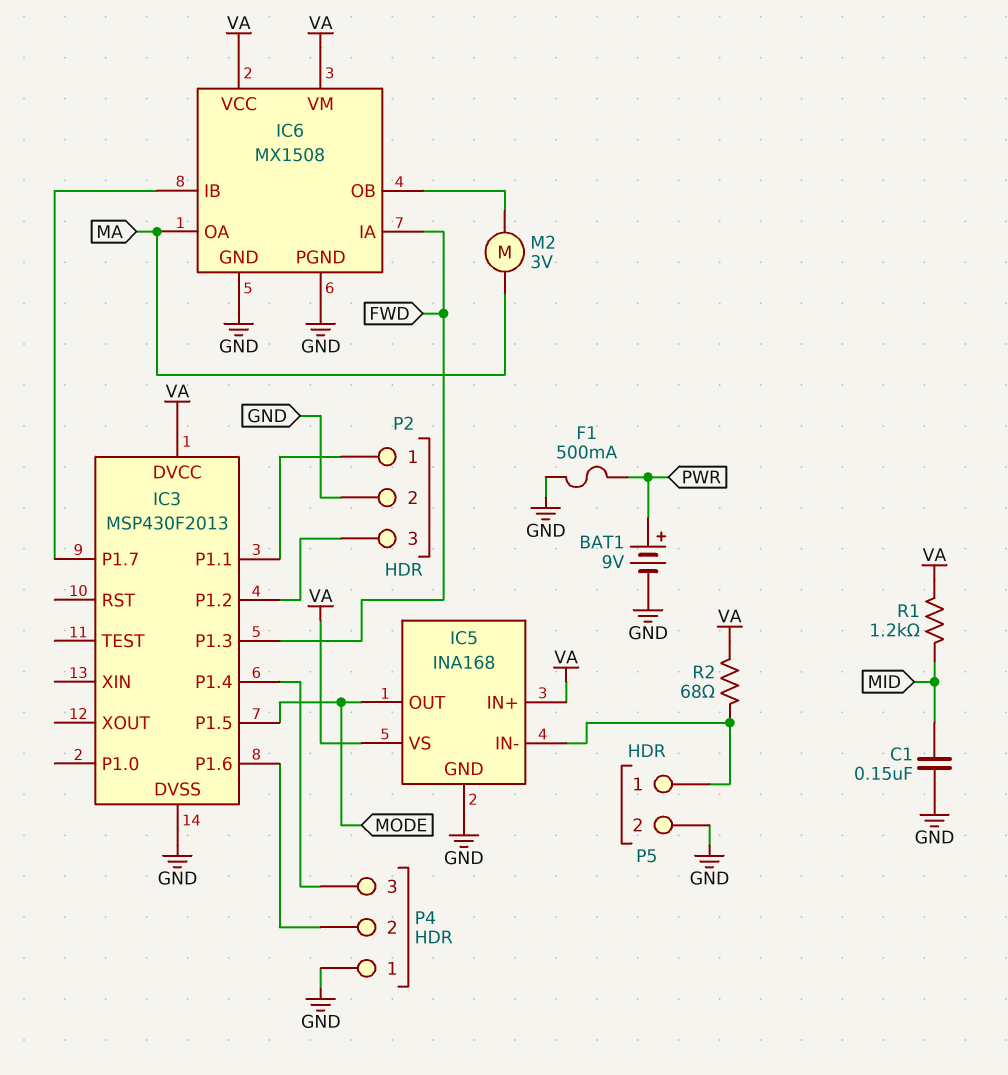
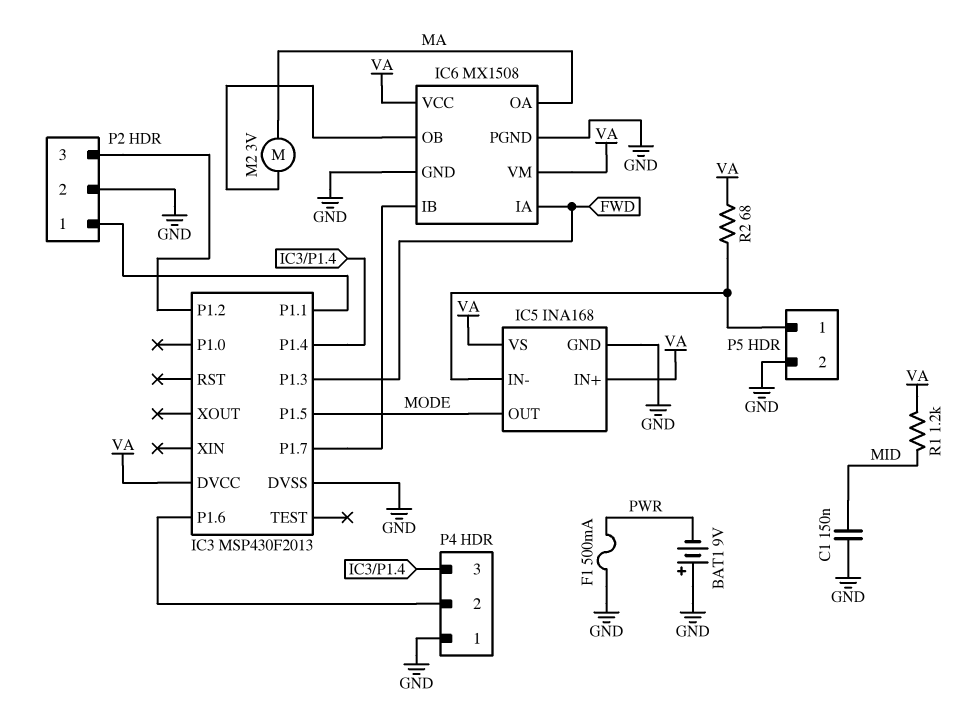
BAT1: 9V (plus PWR, minus GND) -> 9V (plus GND, minus PWR)

